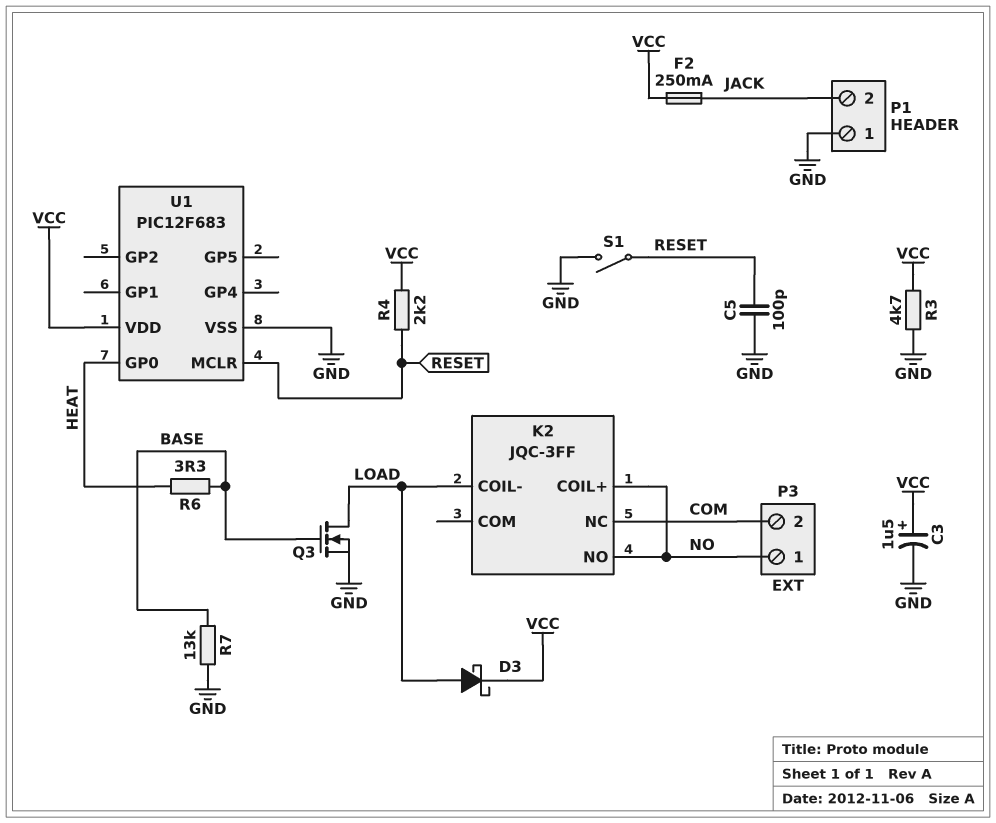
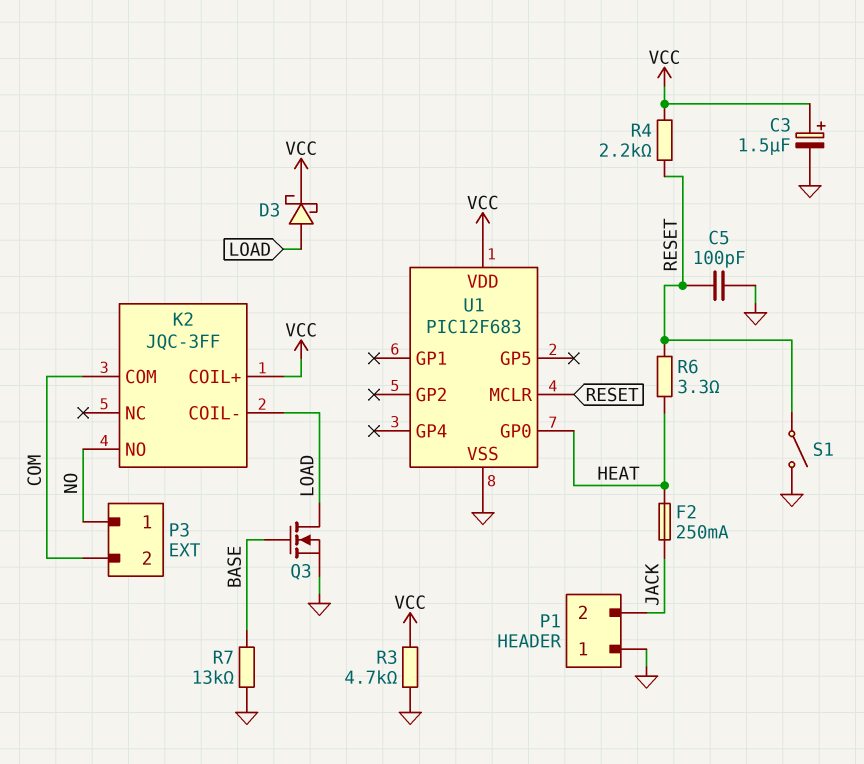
F2: 250mA (JACK, VCC) -> 250mA (HEAT, JACK)
K2 pin COIL+: NO -> VCC
K2 pin COM: none -> COM
K2 pin NC: COM -> none
R6: 3.3 (BASE, HEAT) -> 3.3 (HEAT, RESET)

